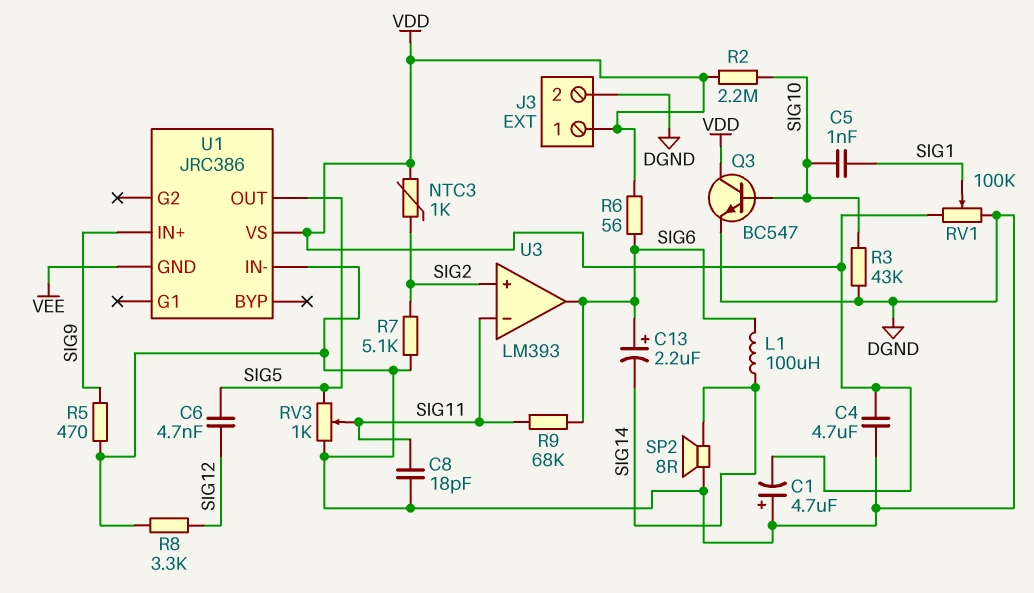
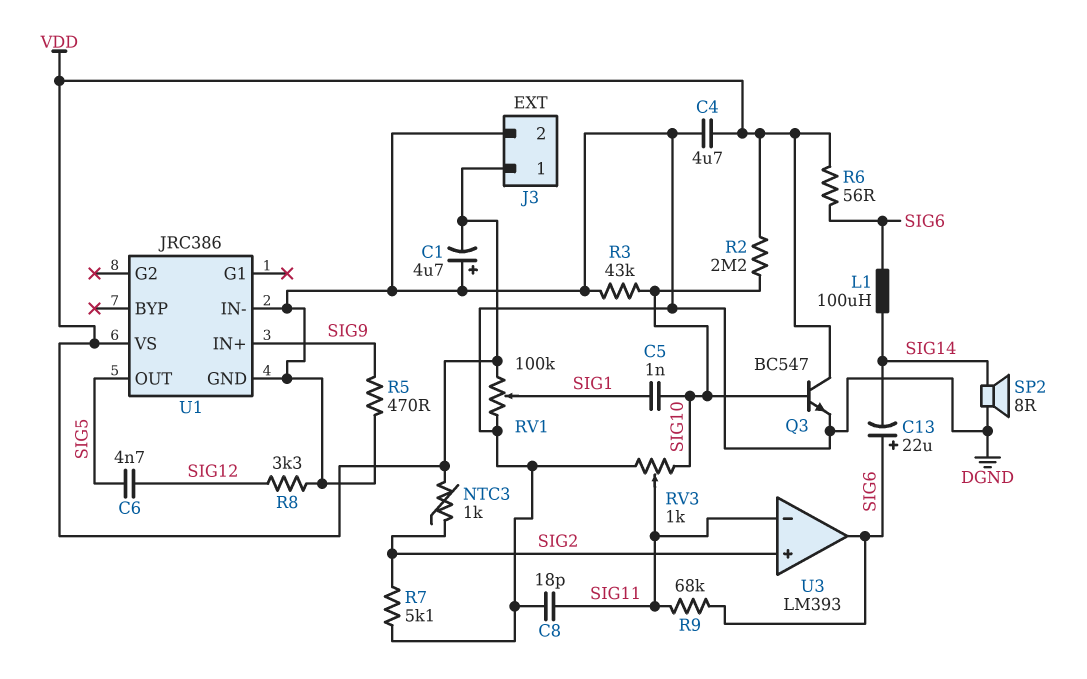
C13: 2.2uF (plus SIG6, minus SIG14) -> 22uF (plus SIG6, minus SIG14)
RV3: 1k (DGND, SIG5, wiper SIG11) -> 1k (DGND, SIG10, wiper SIG11)
U1 pin GND: VEE -> DGND

